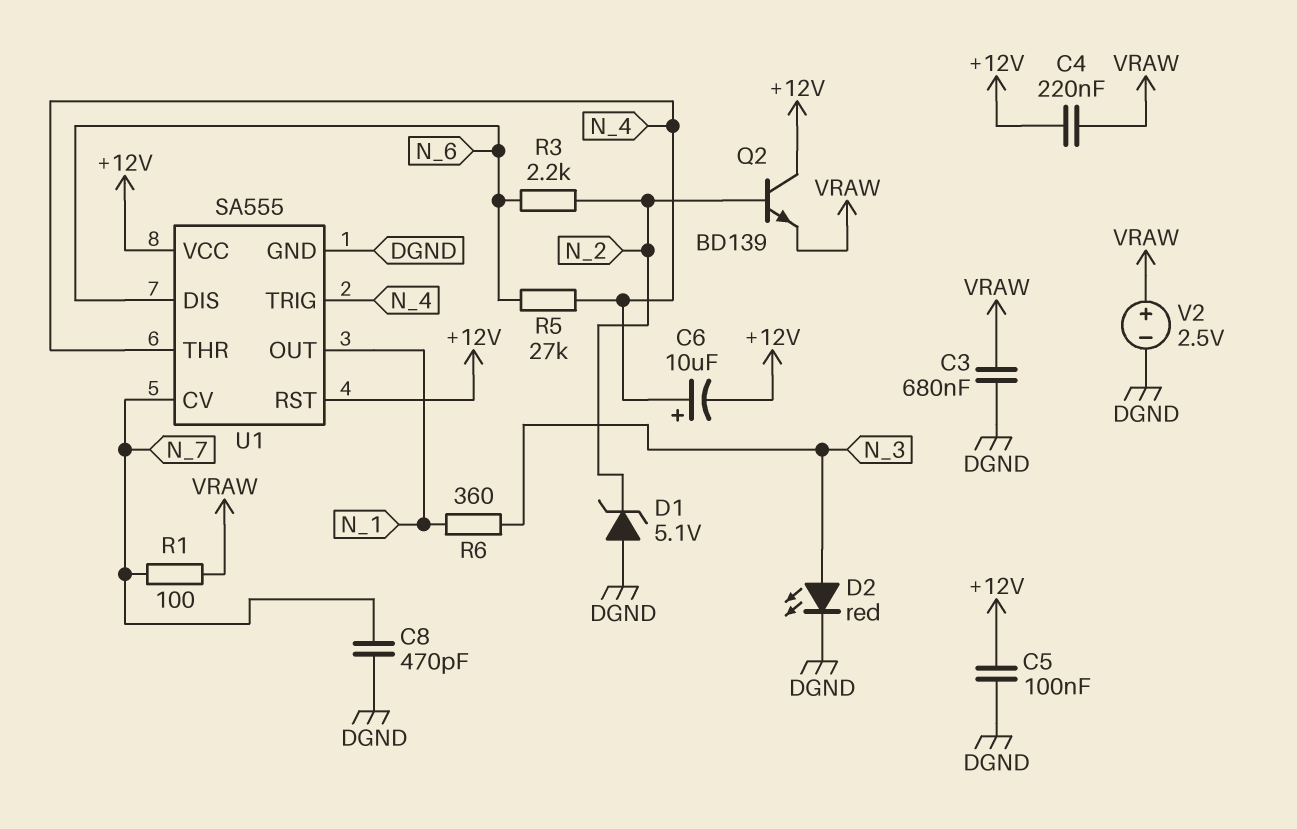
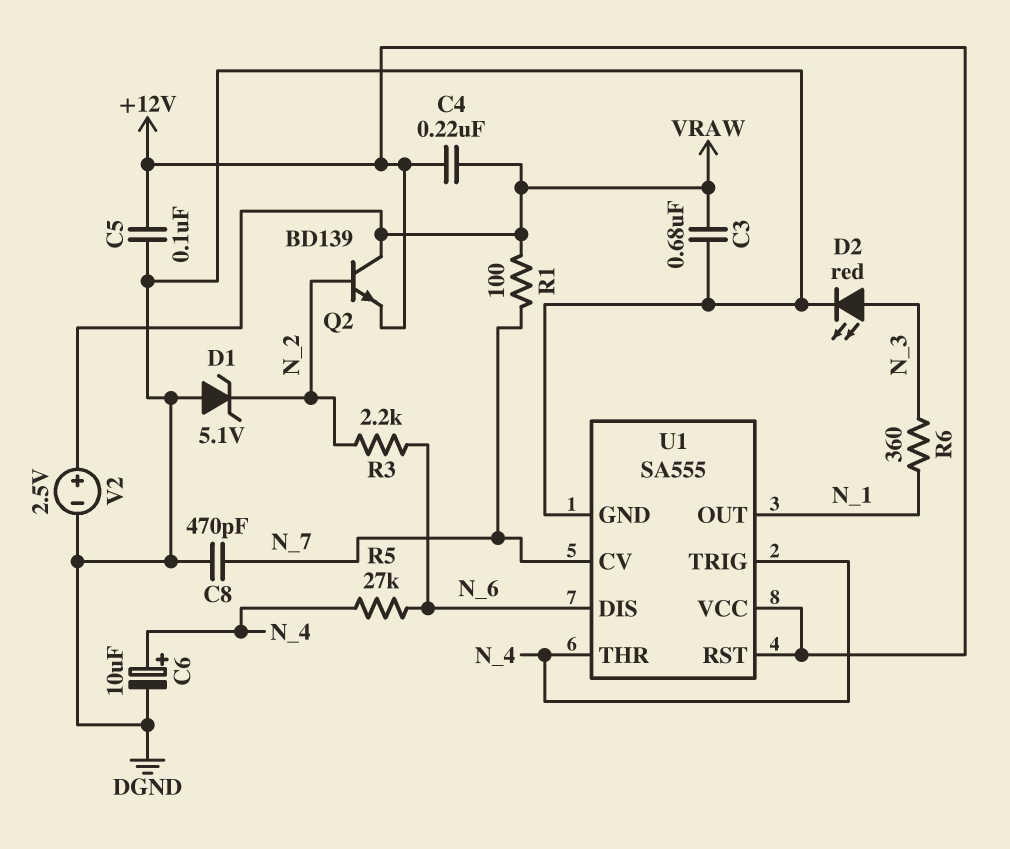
C6: 10uF (plus N_4, minus +12V) -> 10uF (plus N_4, minus DGND)
Q2: NPN BD139 (B N_2, C +12V, E VRAW) -> NPN BD139 (B N_2, C VRAW, E +12V)

